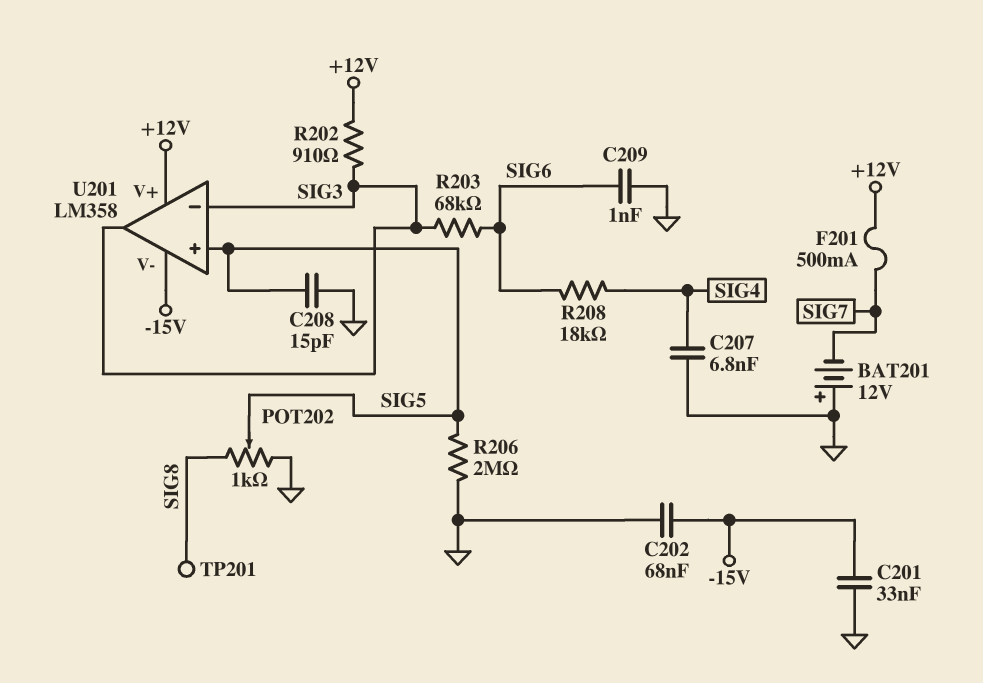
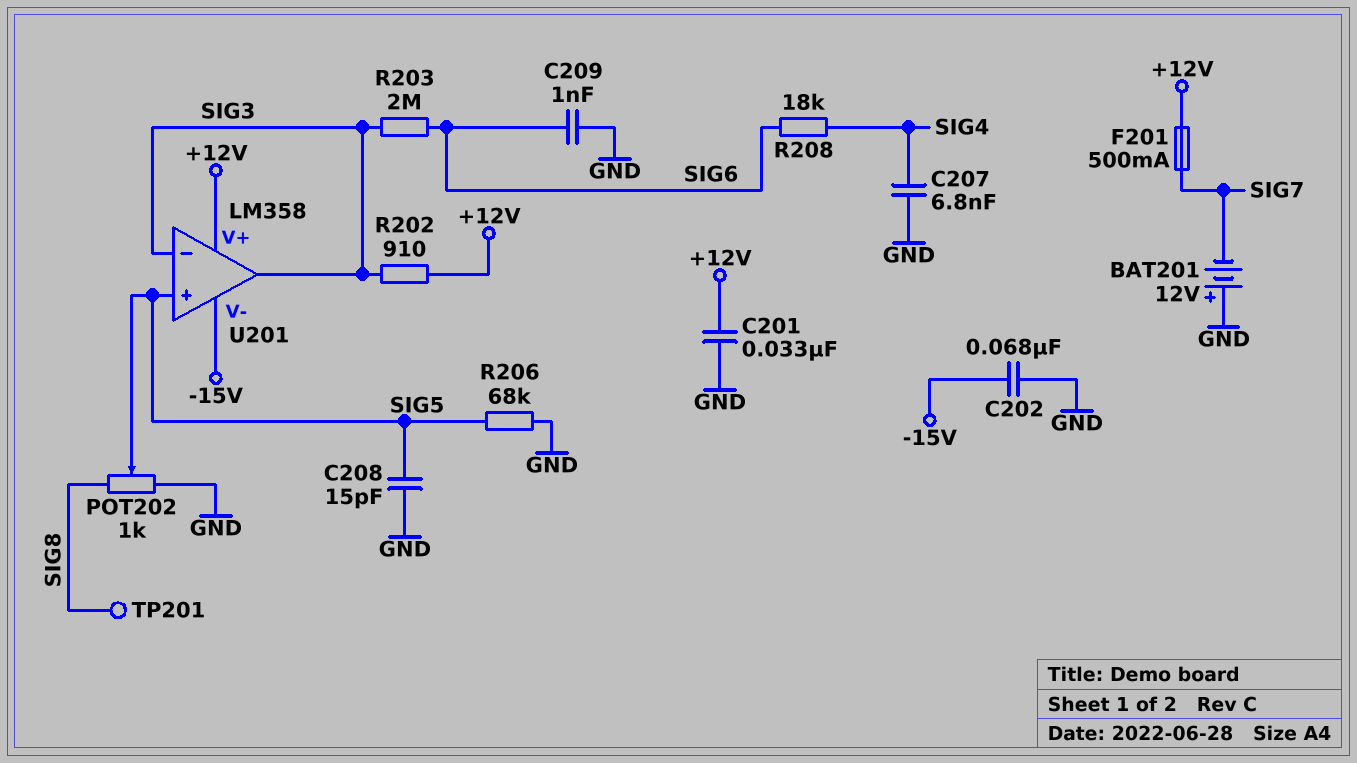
C201: 33nF (-15V, GND) -> 33nF (+12V, GND)
R203: 68k (SIG3, SIG6) -> 2M (SIG3, SIG6)
R206: 2M (GND, SIG5) -> 68k (GND, SIG5)

